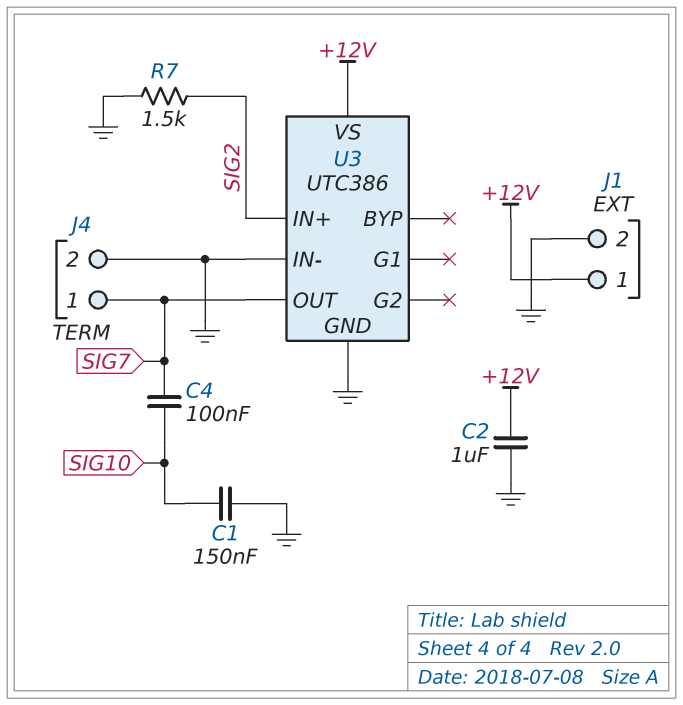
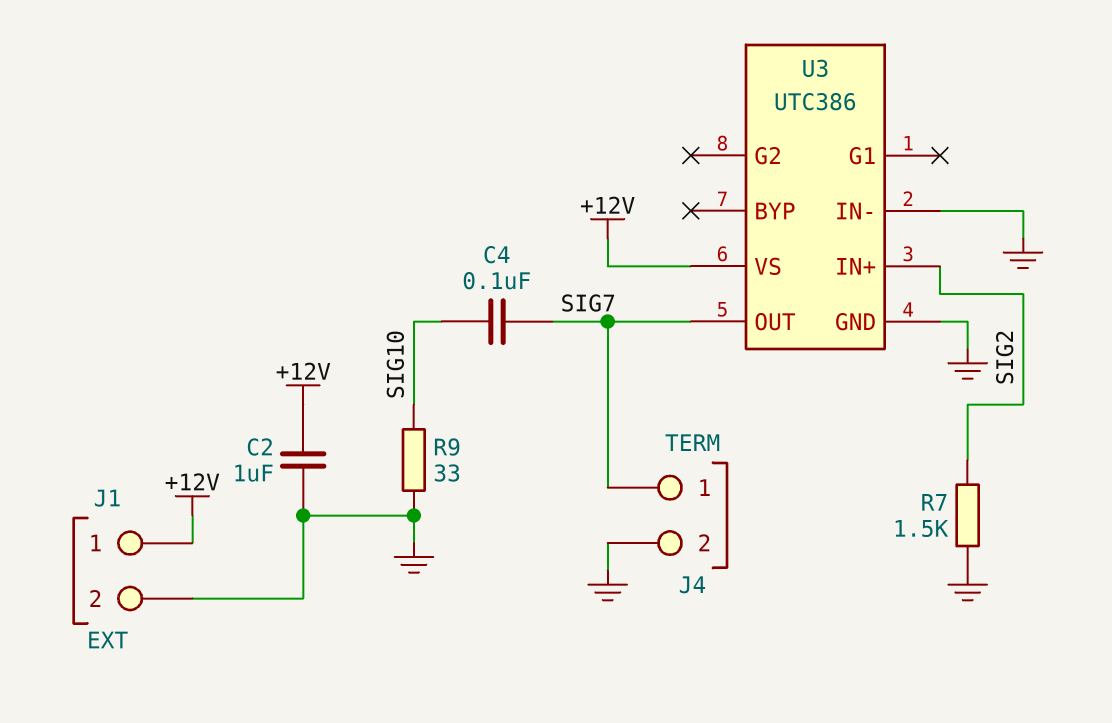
C1: 150nF (GND, SIG10) -> none
R9: none -> 33 (GND, SIG10)

